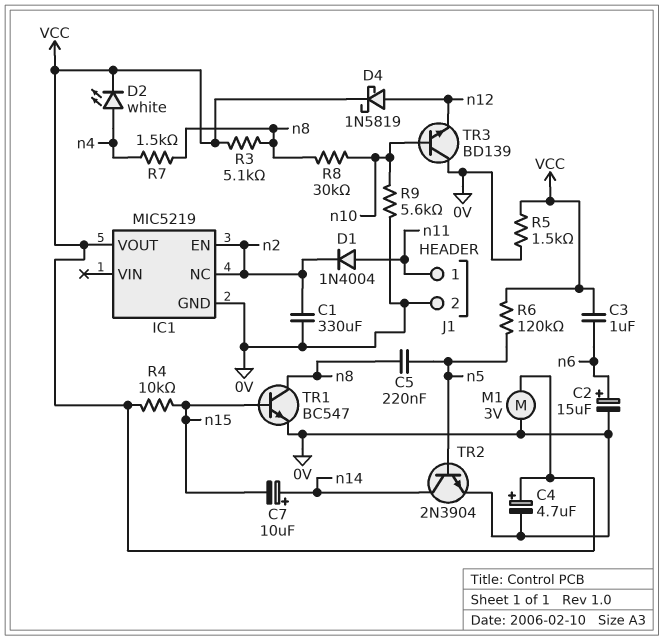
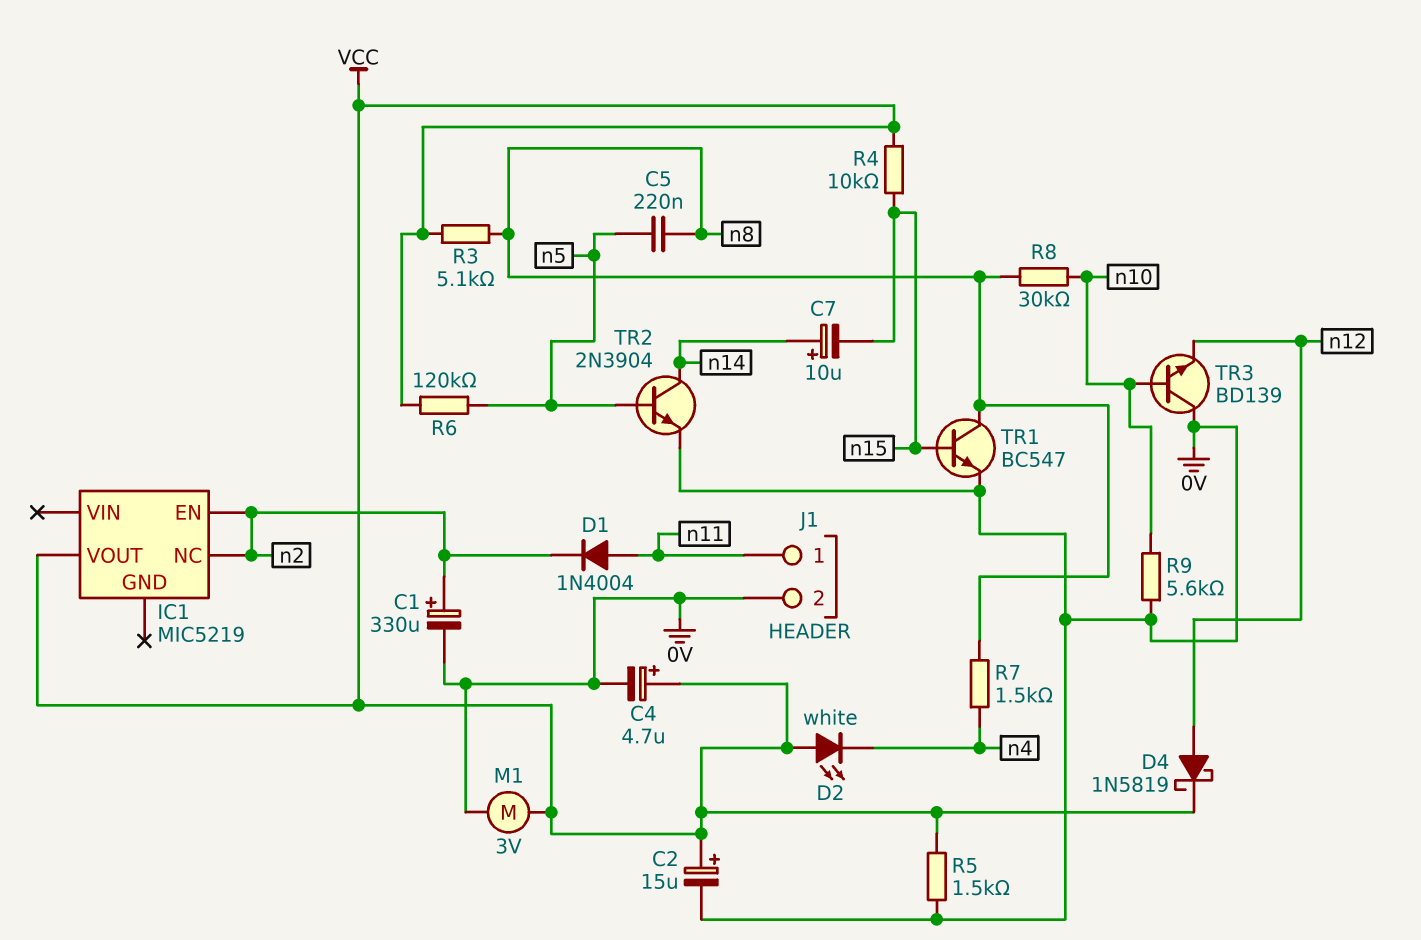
C1: 330uF (0V, n2) -> 330uF (plus n2, minus 0V)
C2: 15uF (plus n6, minus 0V) -> 15uF (plus VCC, minus 0V)
C3: 1uF (VCC, n6) -> none
D2: LED white (A n4, K VCC) -> LED white (A VCC, K n4)
IC1 pin GND: 0V -> none

